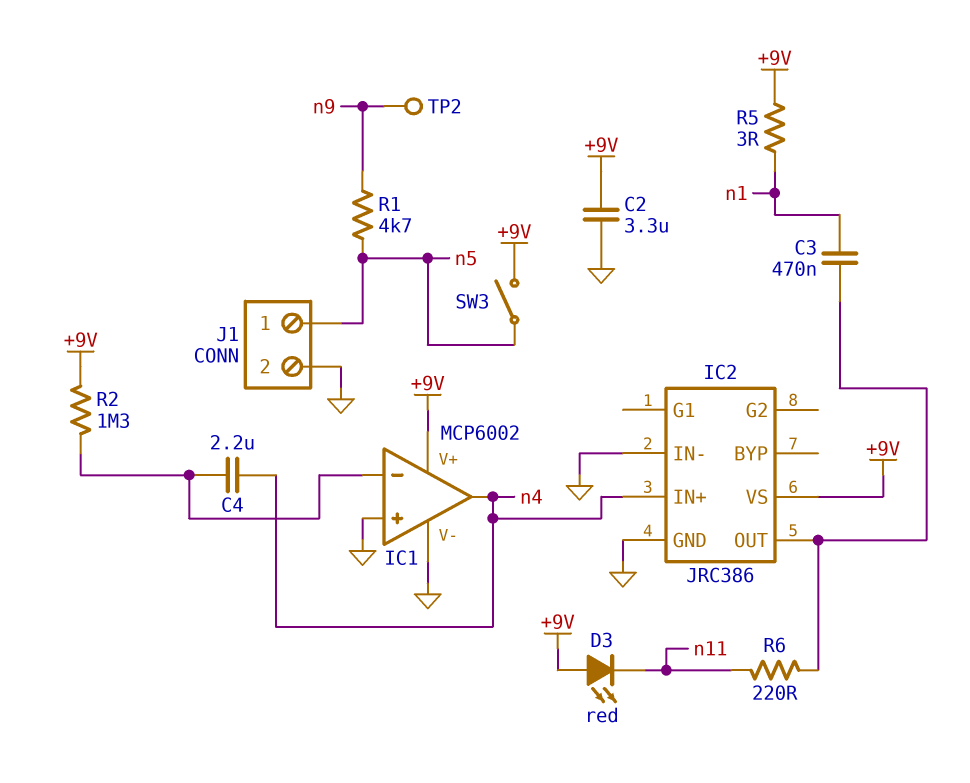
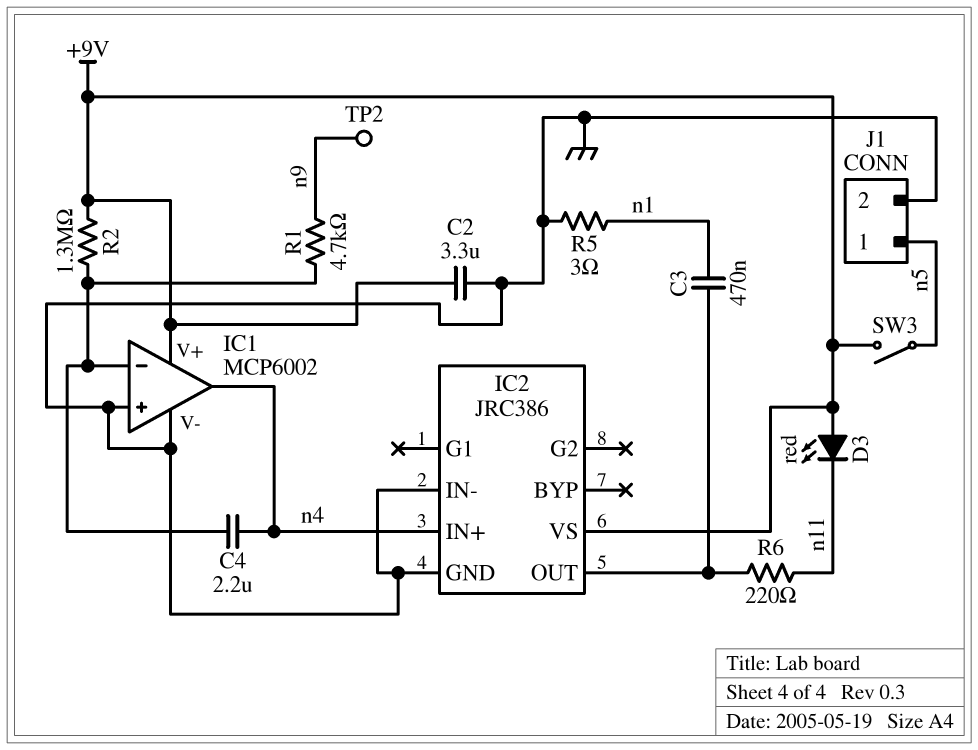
R1: 4.7k (n5, n9) -> 4.7k (IC1/in-, n9)
R5: 3 (+9V, n1) -> 3 (GND, n1)

